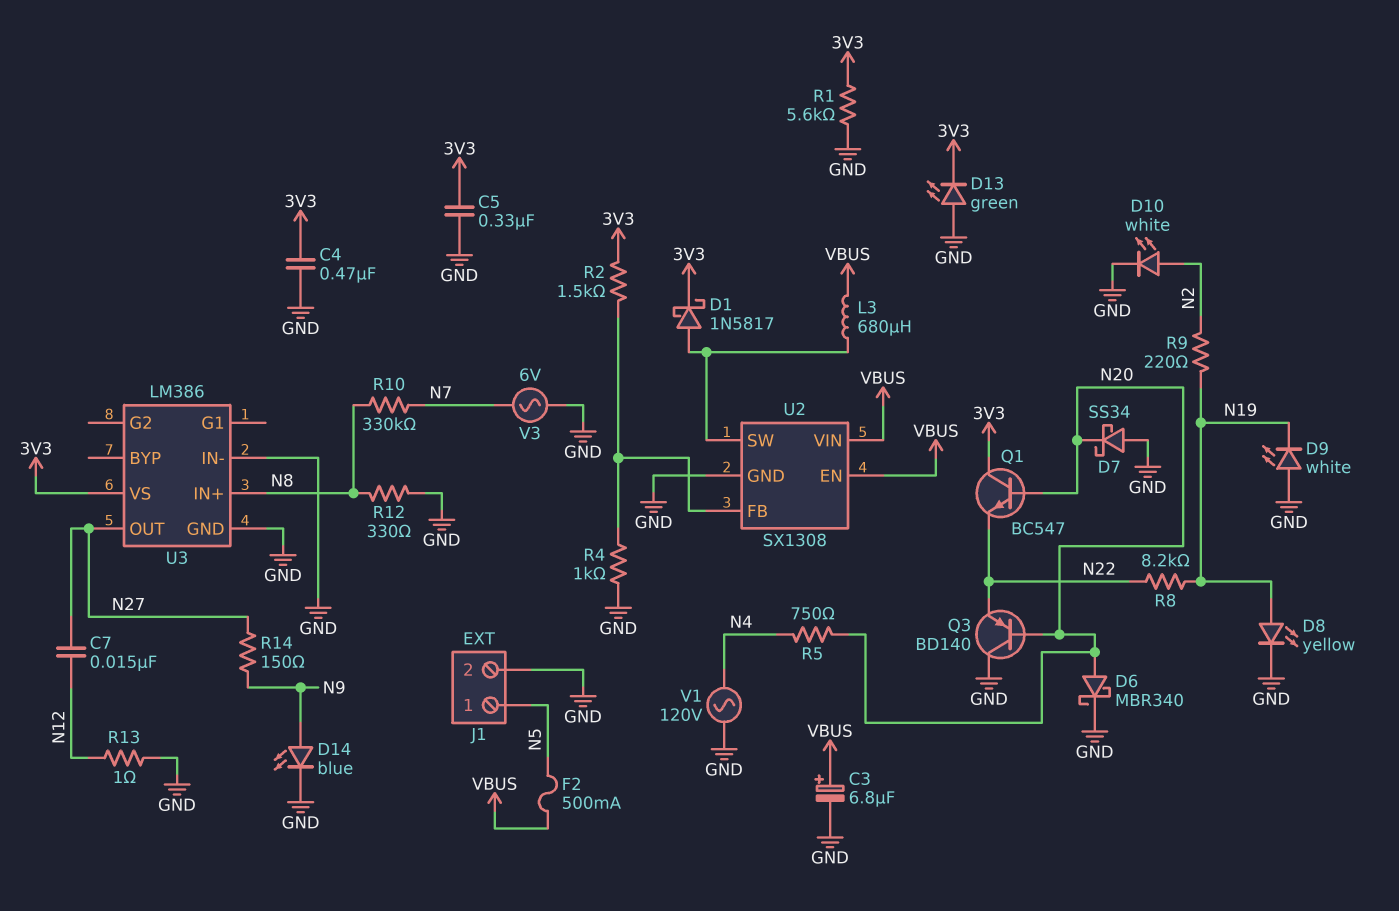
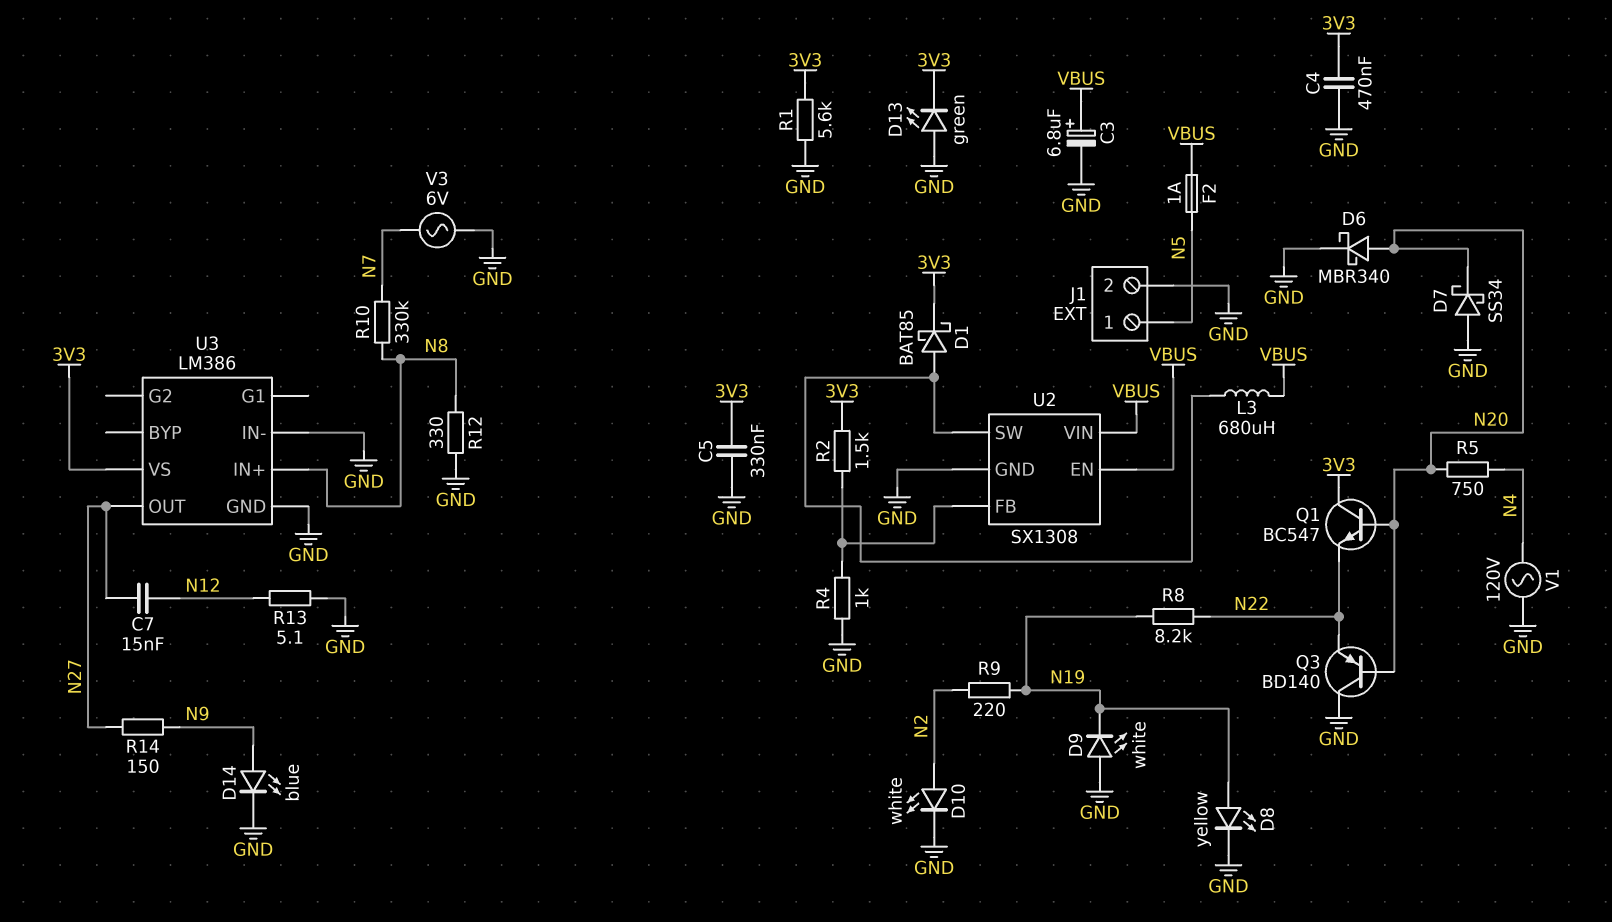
D1: schottky 1N5817 (A U2/SW, K 3V3) -> schottky BAT85 (A U2/SW, K 3V3)
F2: 500mA (N5, VBUS) -> 1A (N5, VBUS)
R13: 1 (GND, N12) -> 5.1 (GND, N12)

